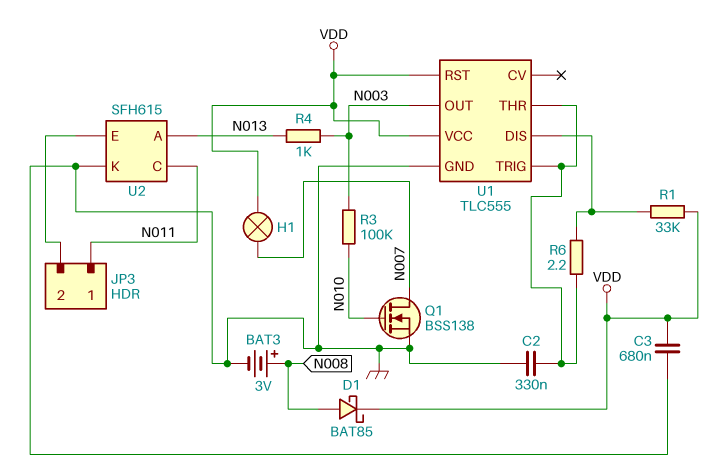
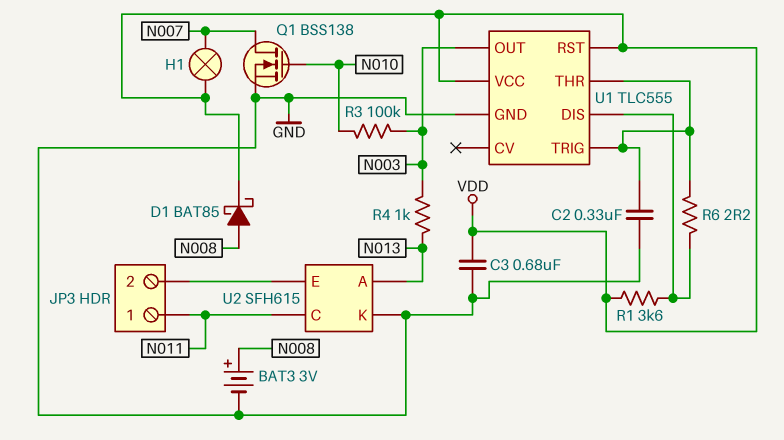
R1: 33k (U1/DIS, VDD) -> 3.6k (U1/DIS, VDD)

